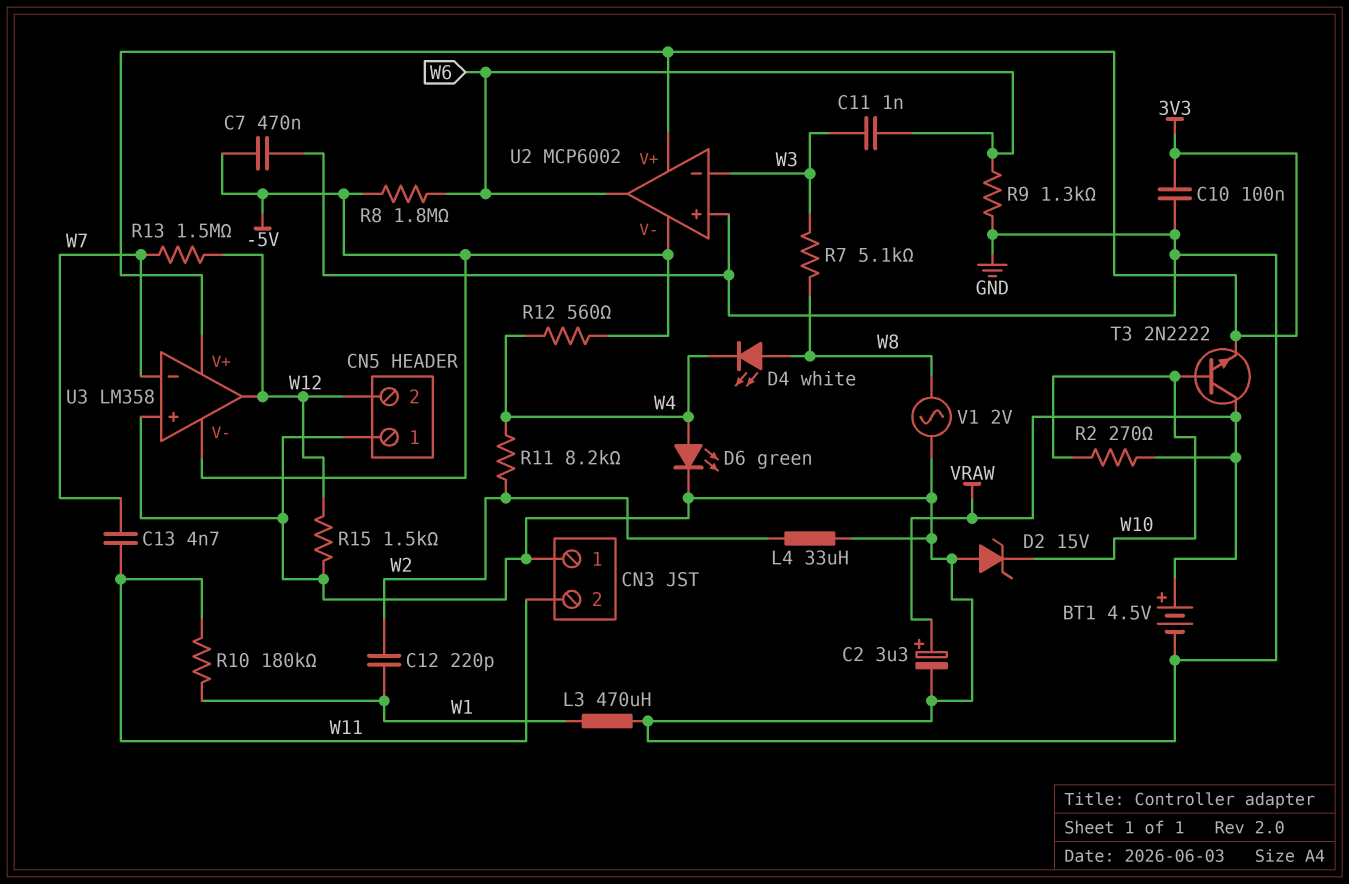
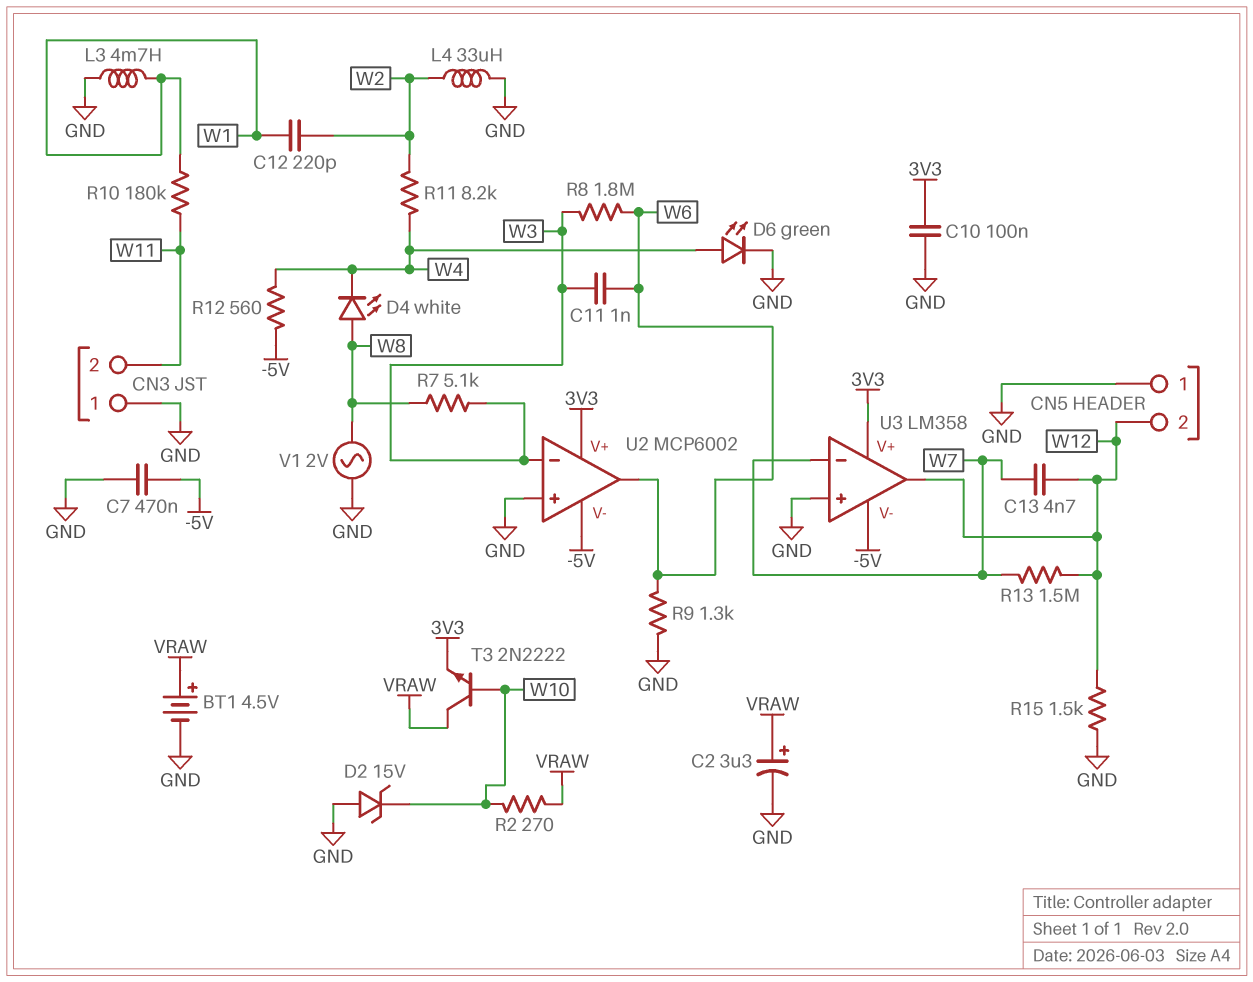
C13: 4.7nF (W7, W11) -> 4.7nF (W7, W12)
L3: 470uH (GND, W1) -> 4.7mH (GND, W1)
R8: 1.8M (-5V, W6) -> 1.8M (W3, W6)

